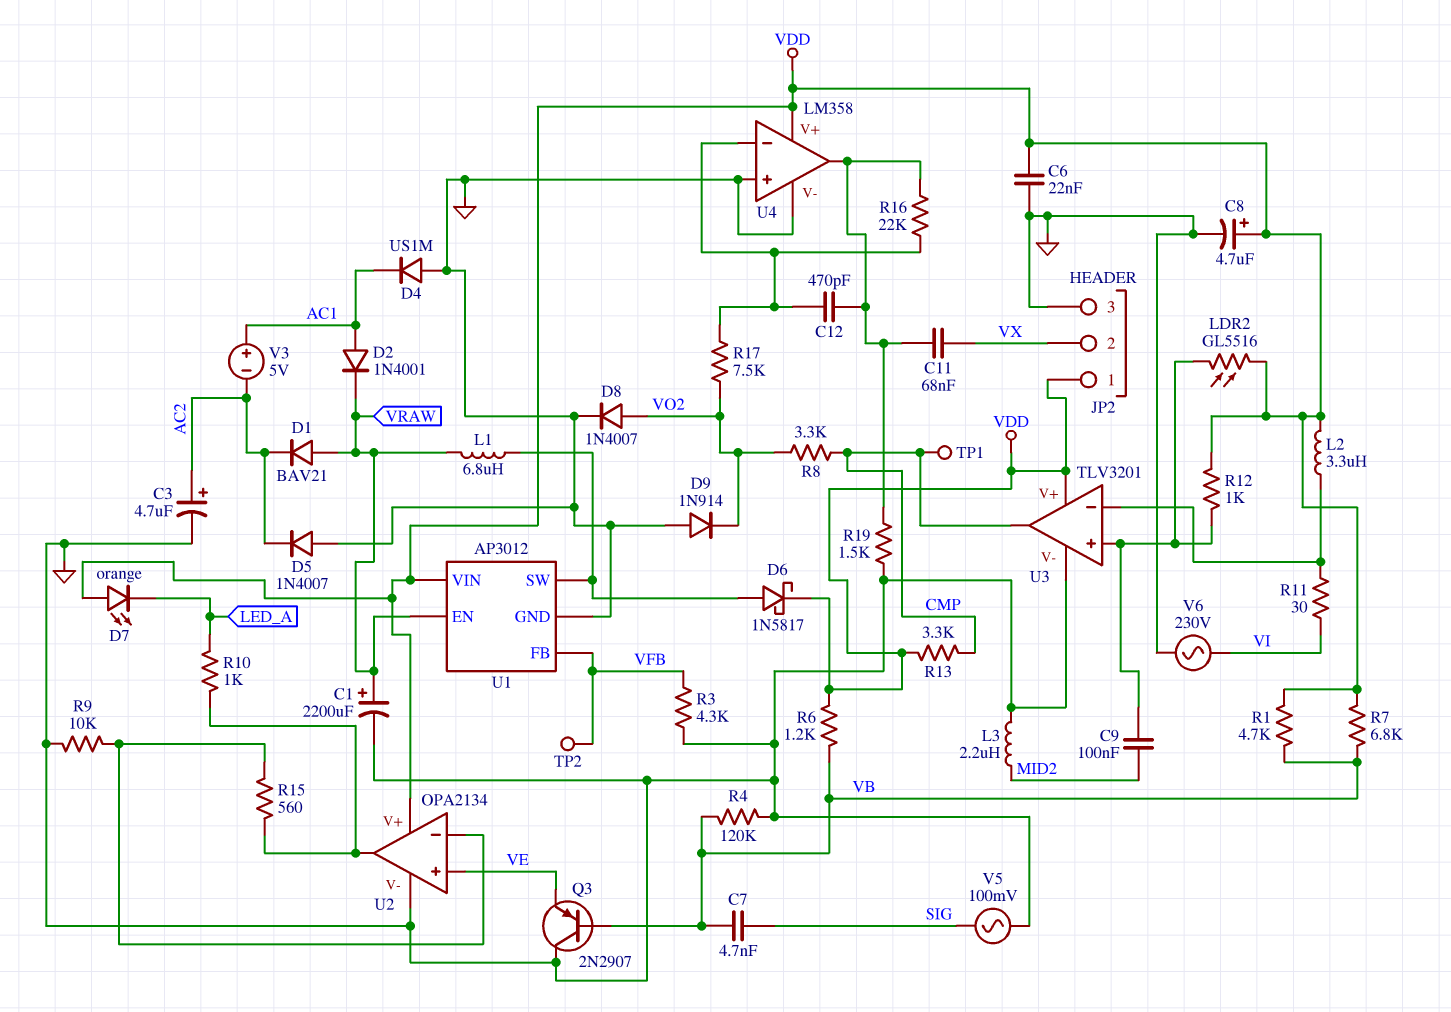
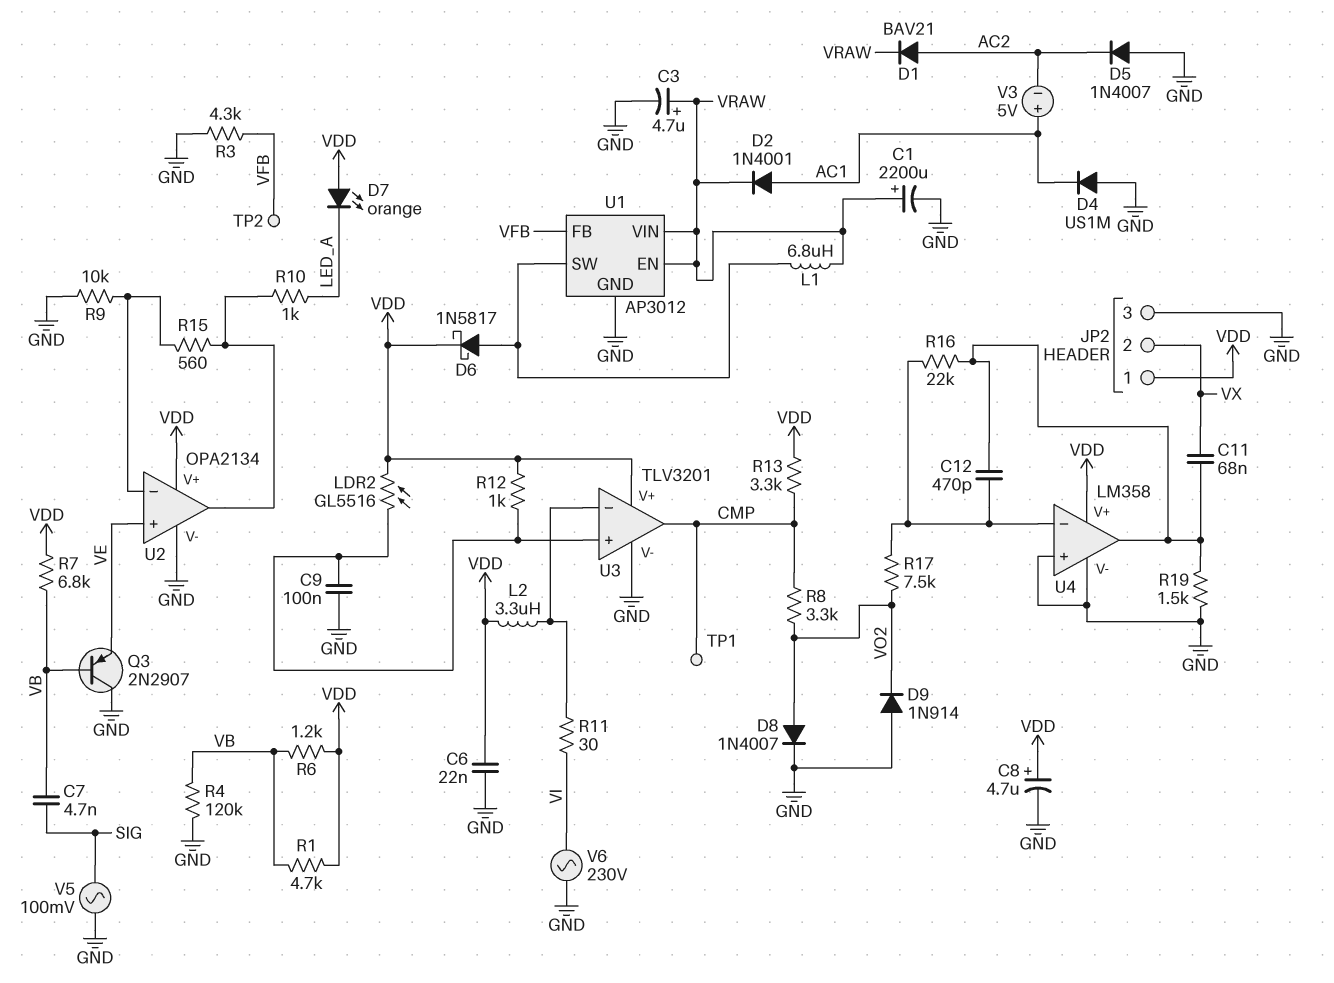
C3: 4.7uF (plus AC2, minus GND) -> 4.7uF (plus VRAW, minus GND)
C9: 100nF (MID2, U3/in+) -> 100nF (GND, U3/in+)
D1: diode BAV21 (A VRAW, K AC2) -> diode BAV21 (A AC2, K VRAW)
L3: 2.2uH (GND, MID2) -> none
U1 pin VIN: VDD -> VRAW

